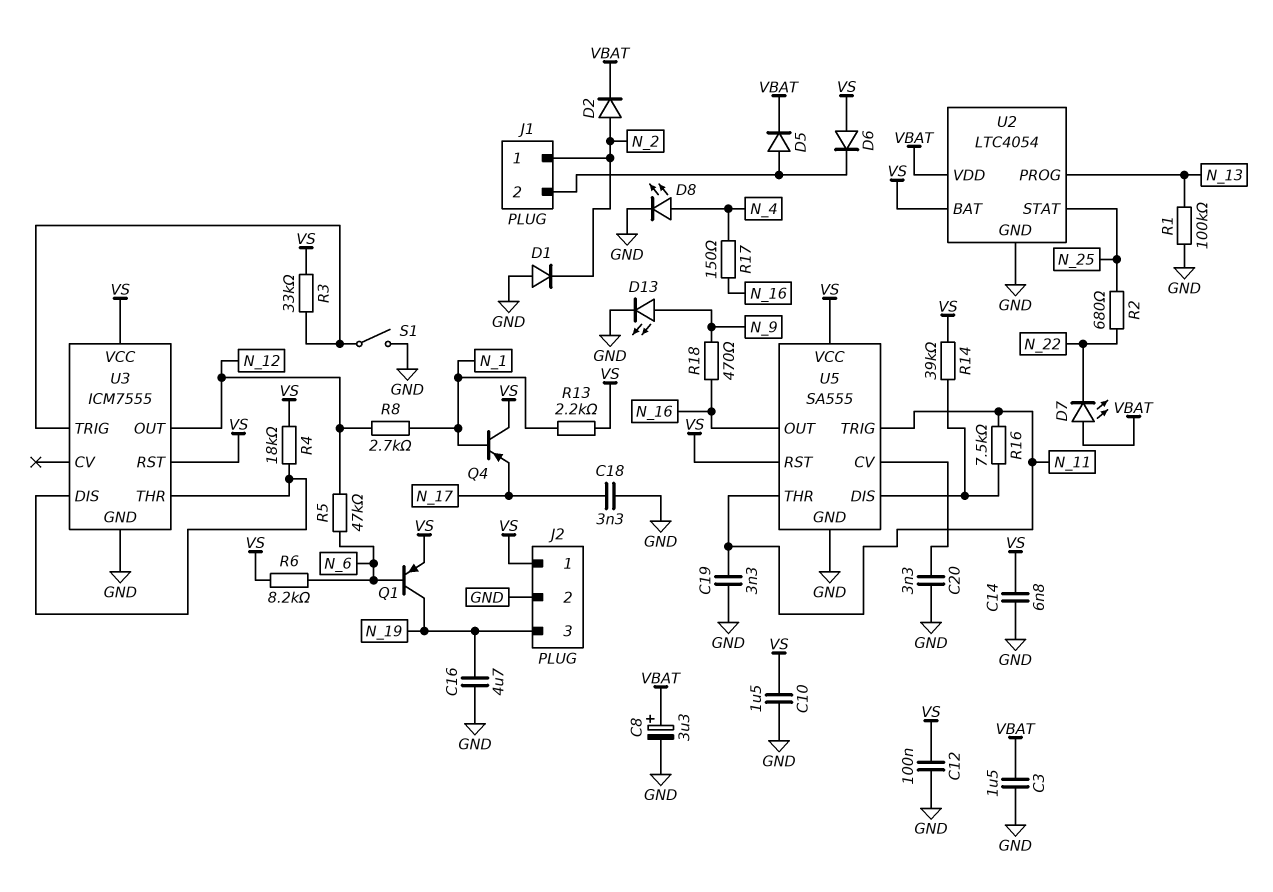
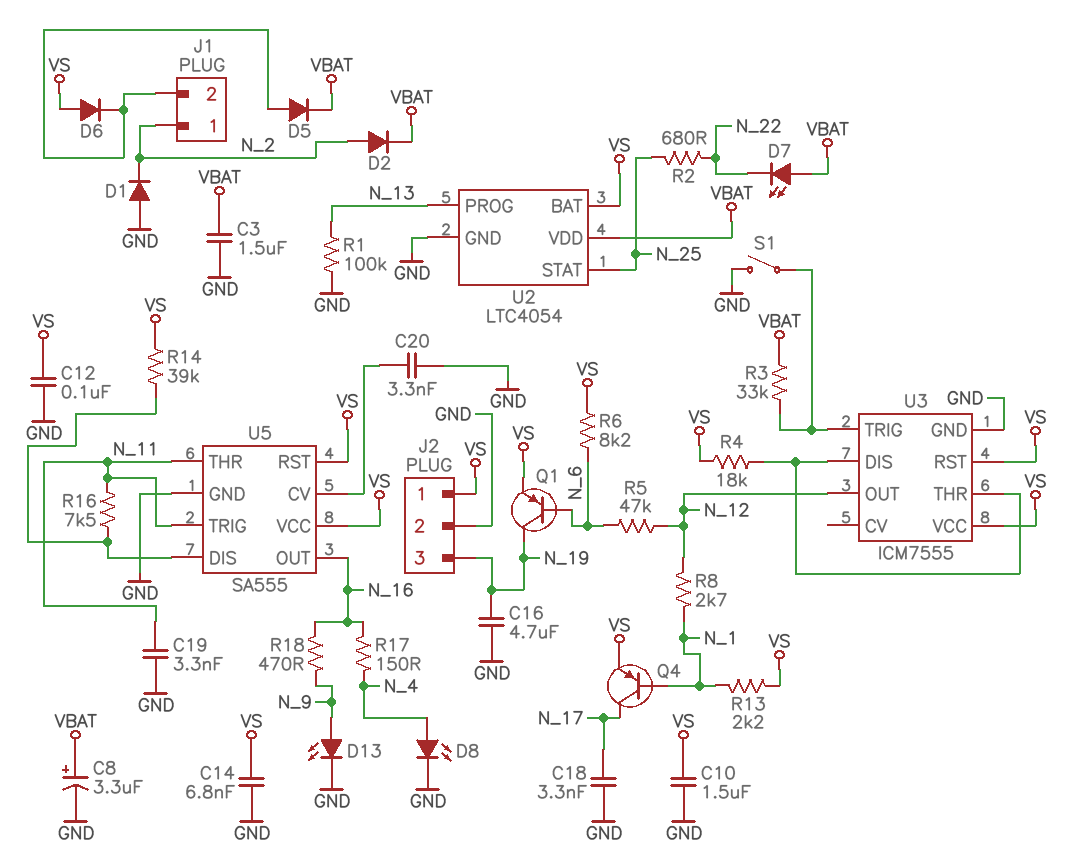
Q4: PNP (B N_1, C VS, E N_17) -> PNP (B N_1, C N_17, E VS)
R3: 33k (U3/TRIG, VS) -> 33k (U3/TRIG, VBAT)

